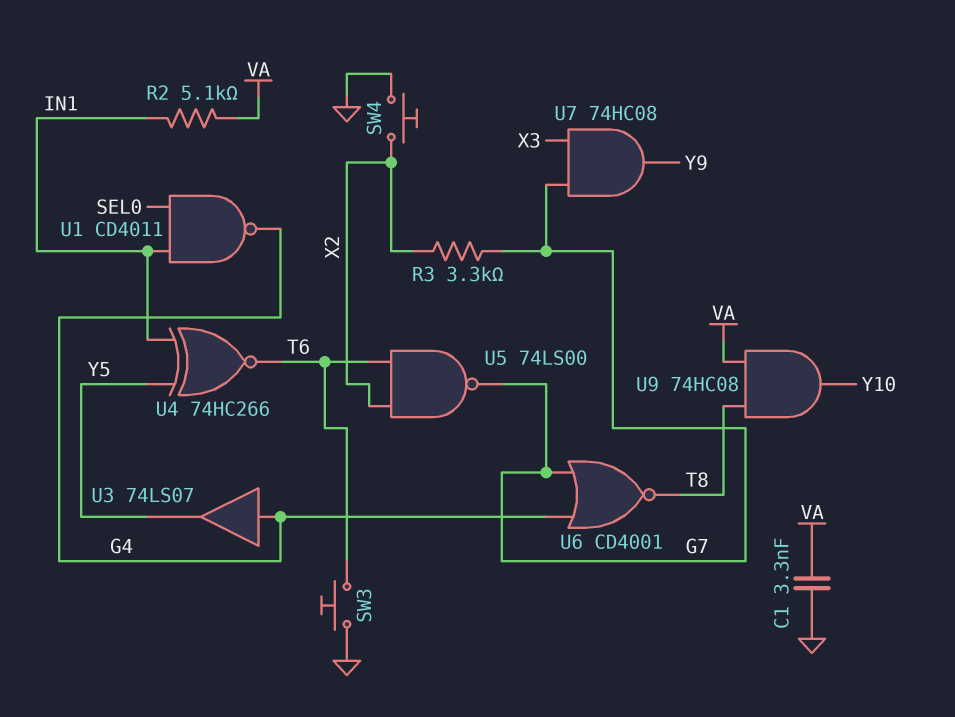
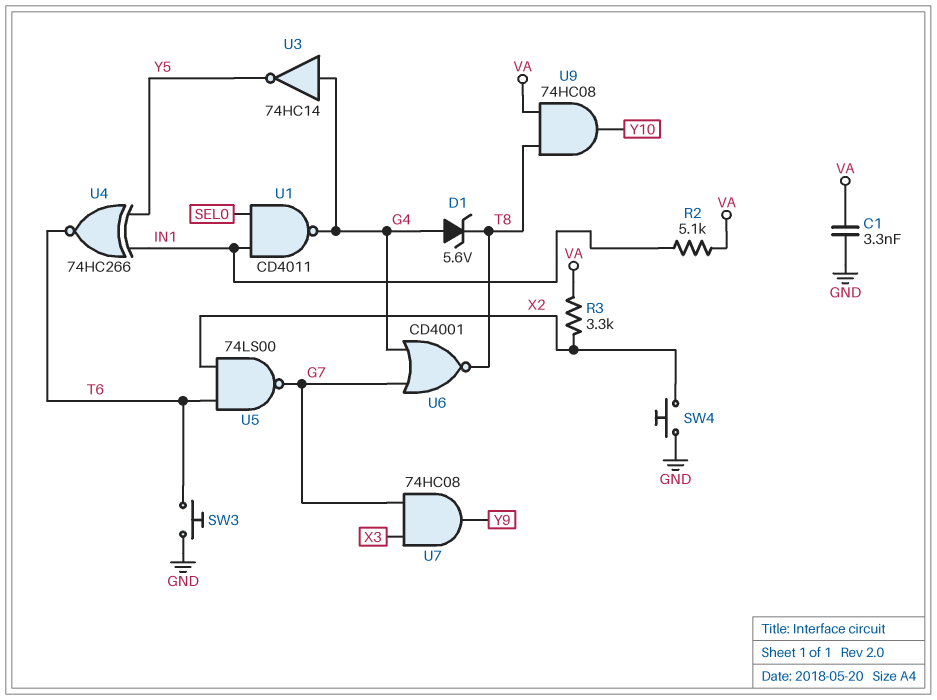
D1: none -> zener 5.6V (A G4, K T8)
R3: 3.3k (G7, X2) -> 3.3k (VA, X2)
U3: buffer 74LS07 (in G4, out Y5) -> NOT 74HC14 (in G4, out Y5)

